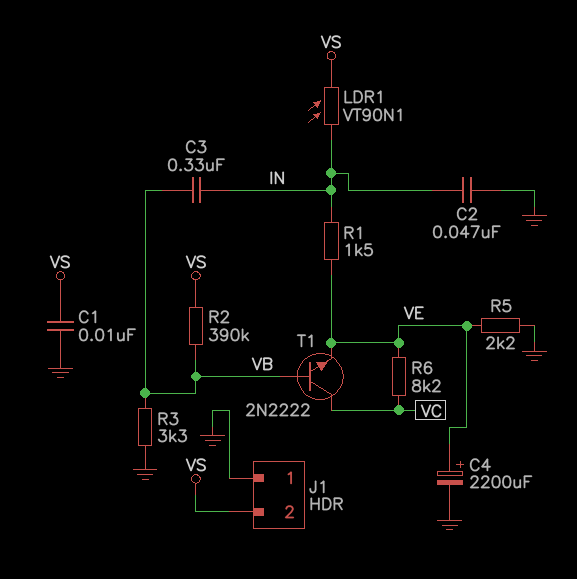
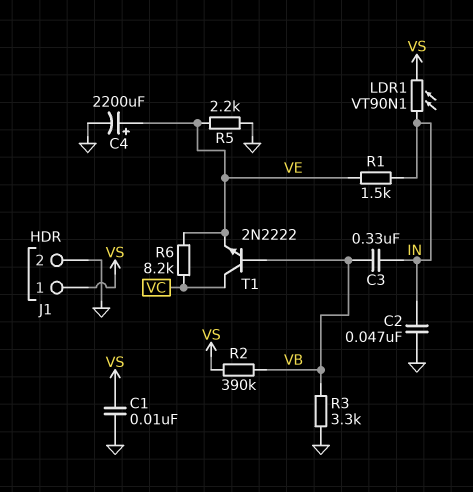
J1 pin 1: GND -> VS
J1 pin 2: VS -> GND

